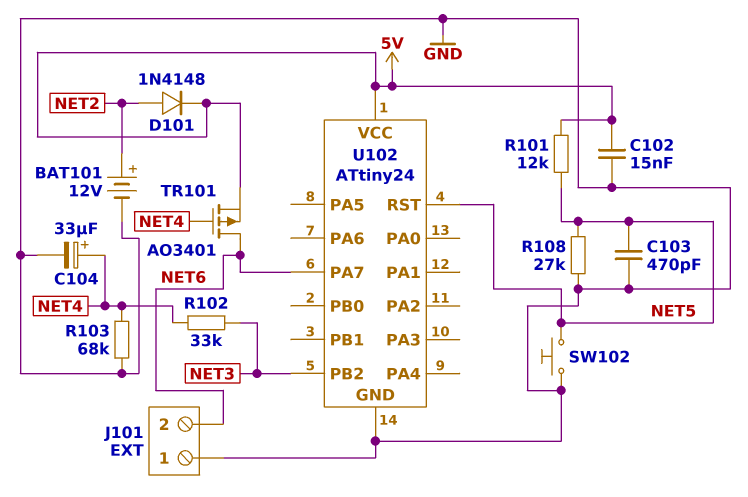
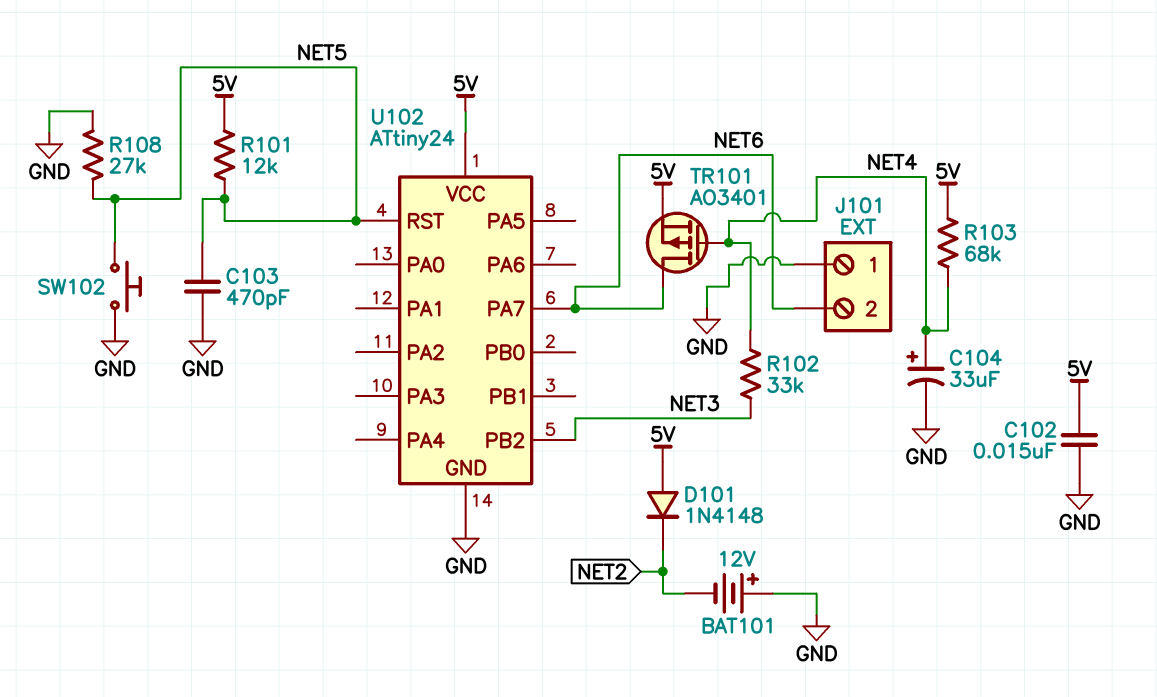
BAT101: 12V (plus NET2, minus GND) -> 12V (plus GND, minus NET2)
D101: diode 1N4148 (A NET2, K 5V) -> diode 1N4148 (A 5V, K NET2)
R103: 68k (GND, NET4) -> 68k (5V, NET4)

